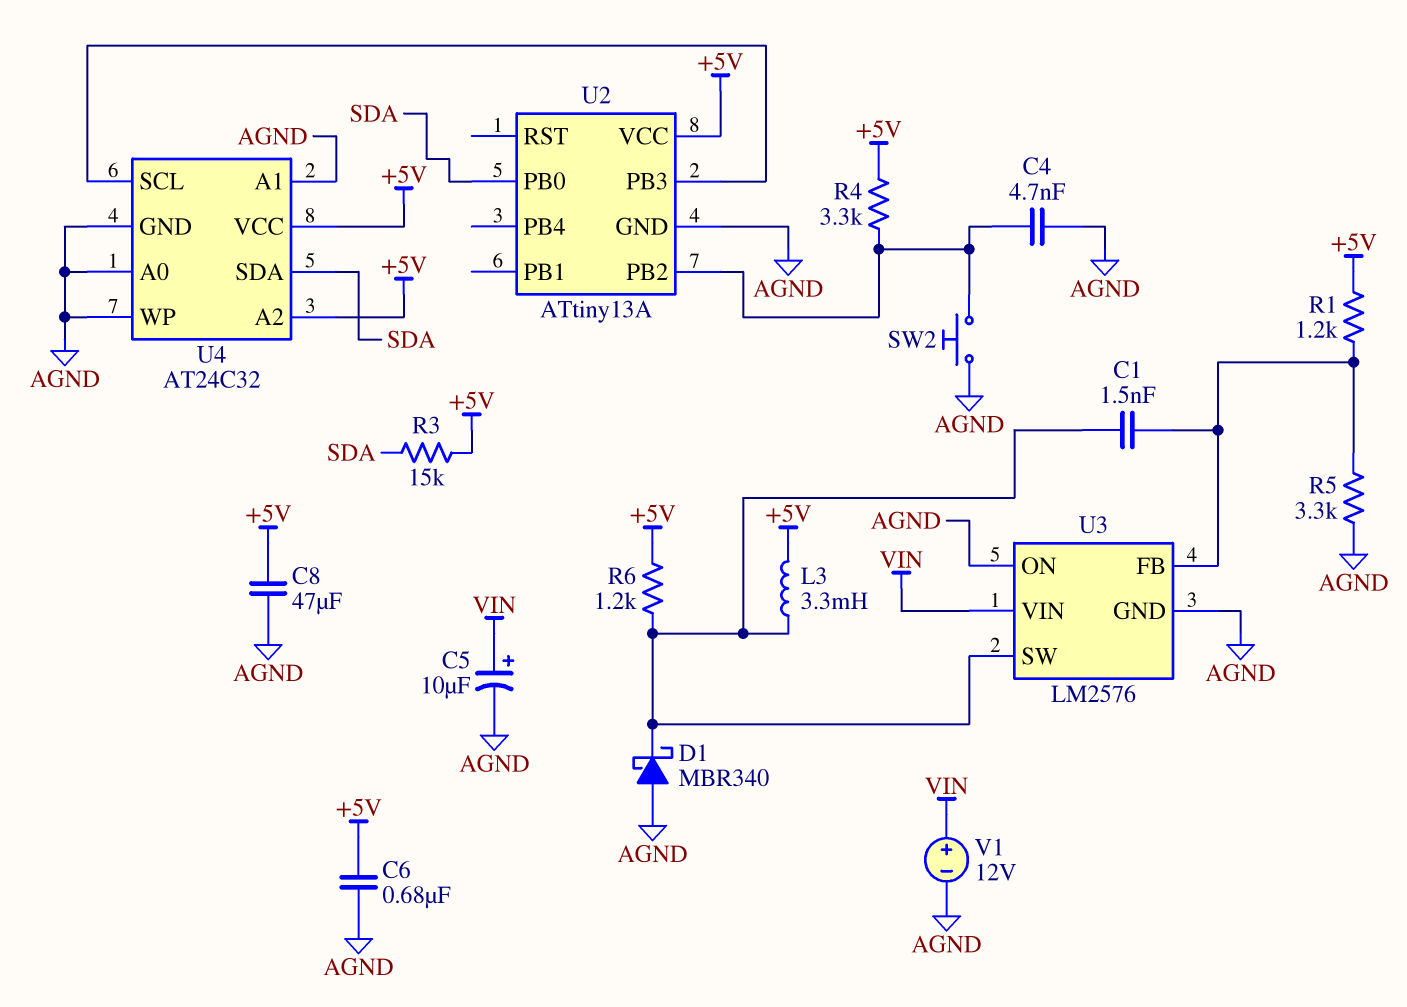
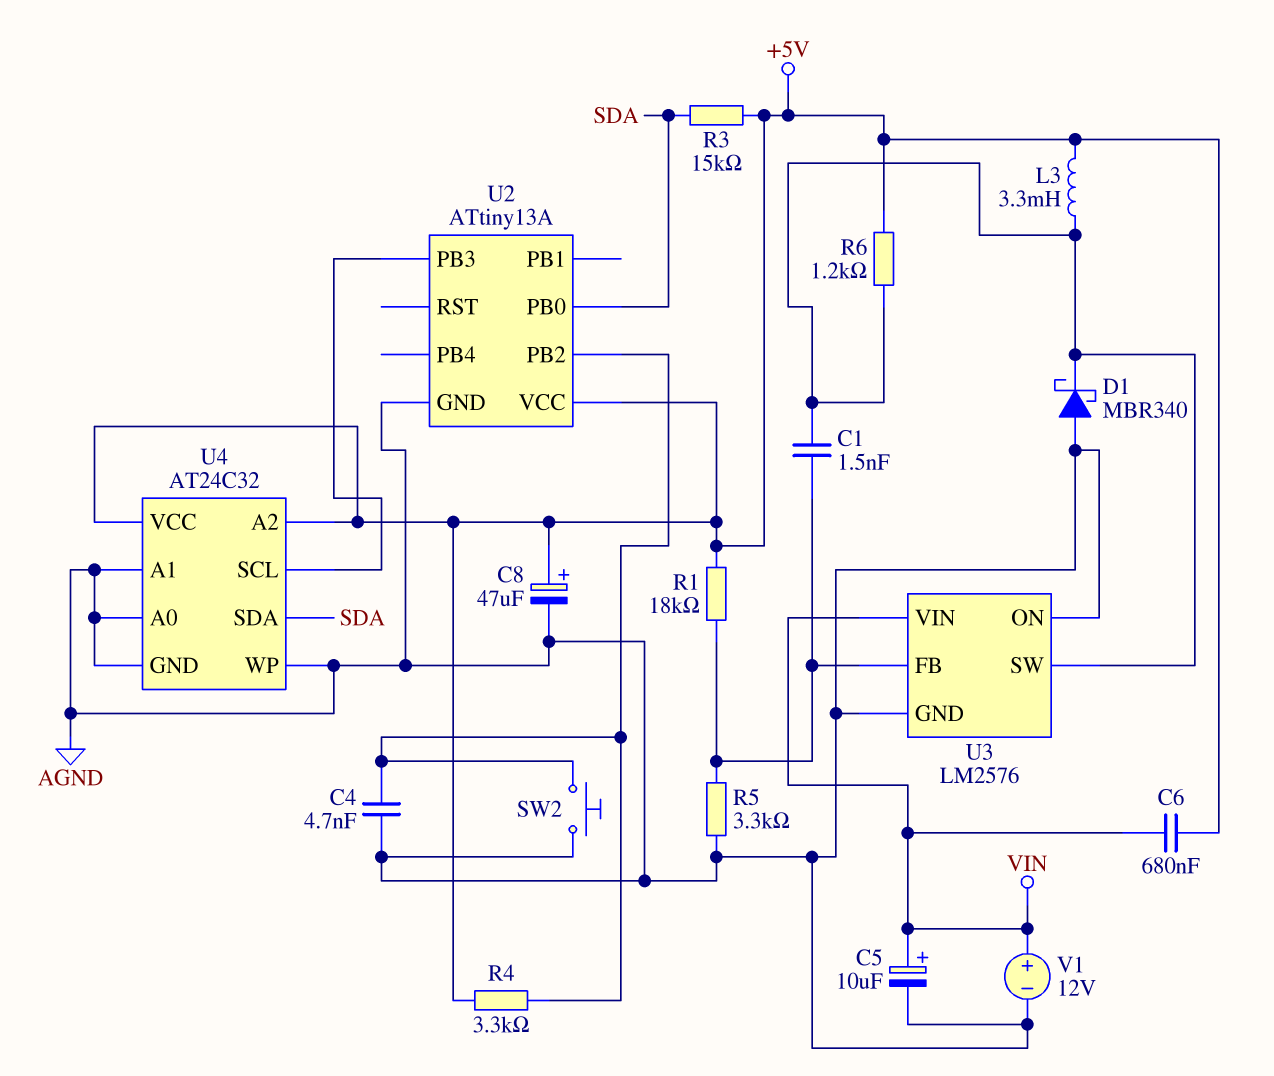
C6: 680nF (+5V, AGND) -> 680nF (+5V, VIN)
C8: 47uF (+5V, AGND) -> 47uF (plus +5V, minus AGND)
R1: 1.2k (+5V, U3/FB) -> 18k (+5V, U3/FB)

